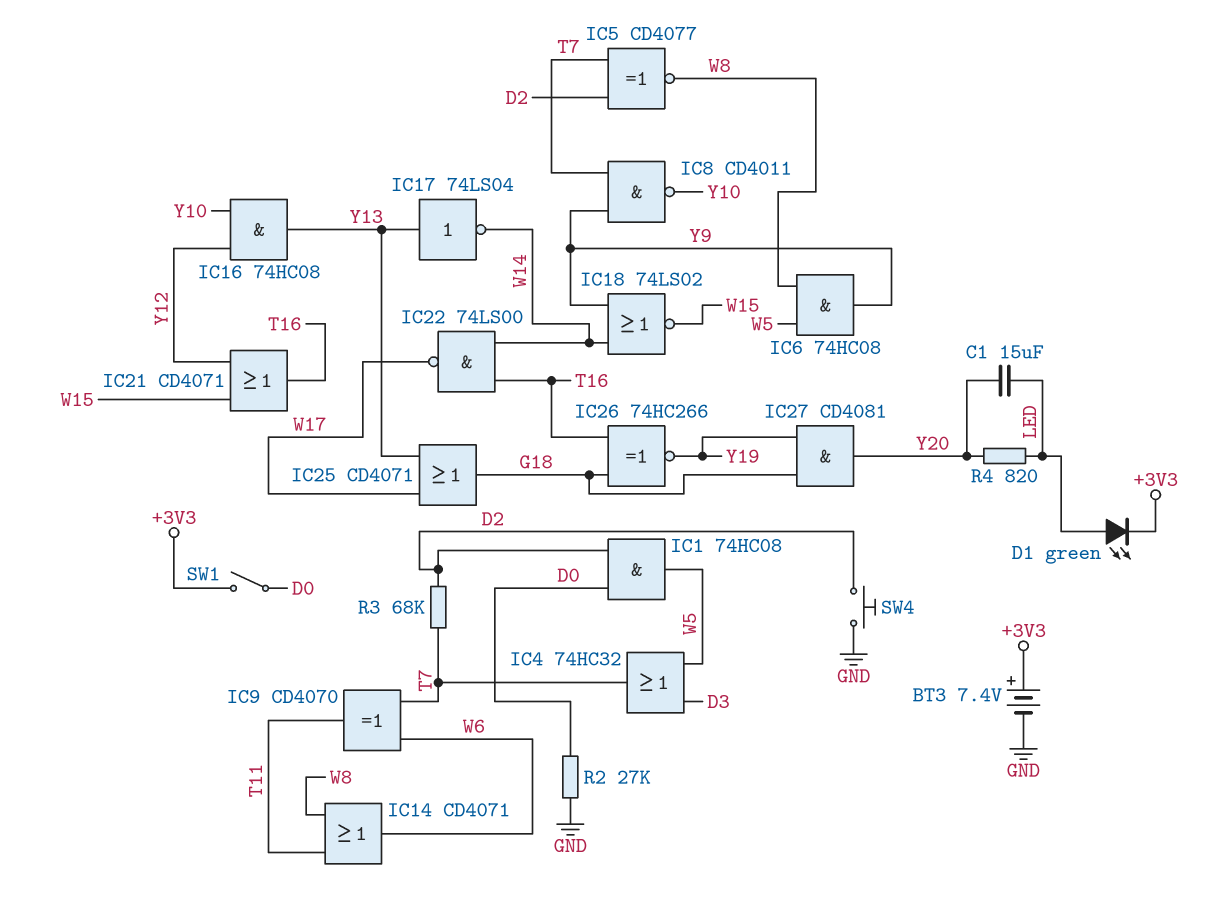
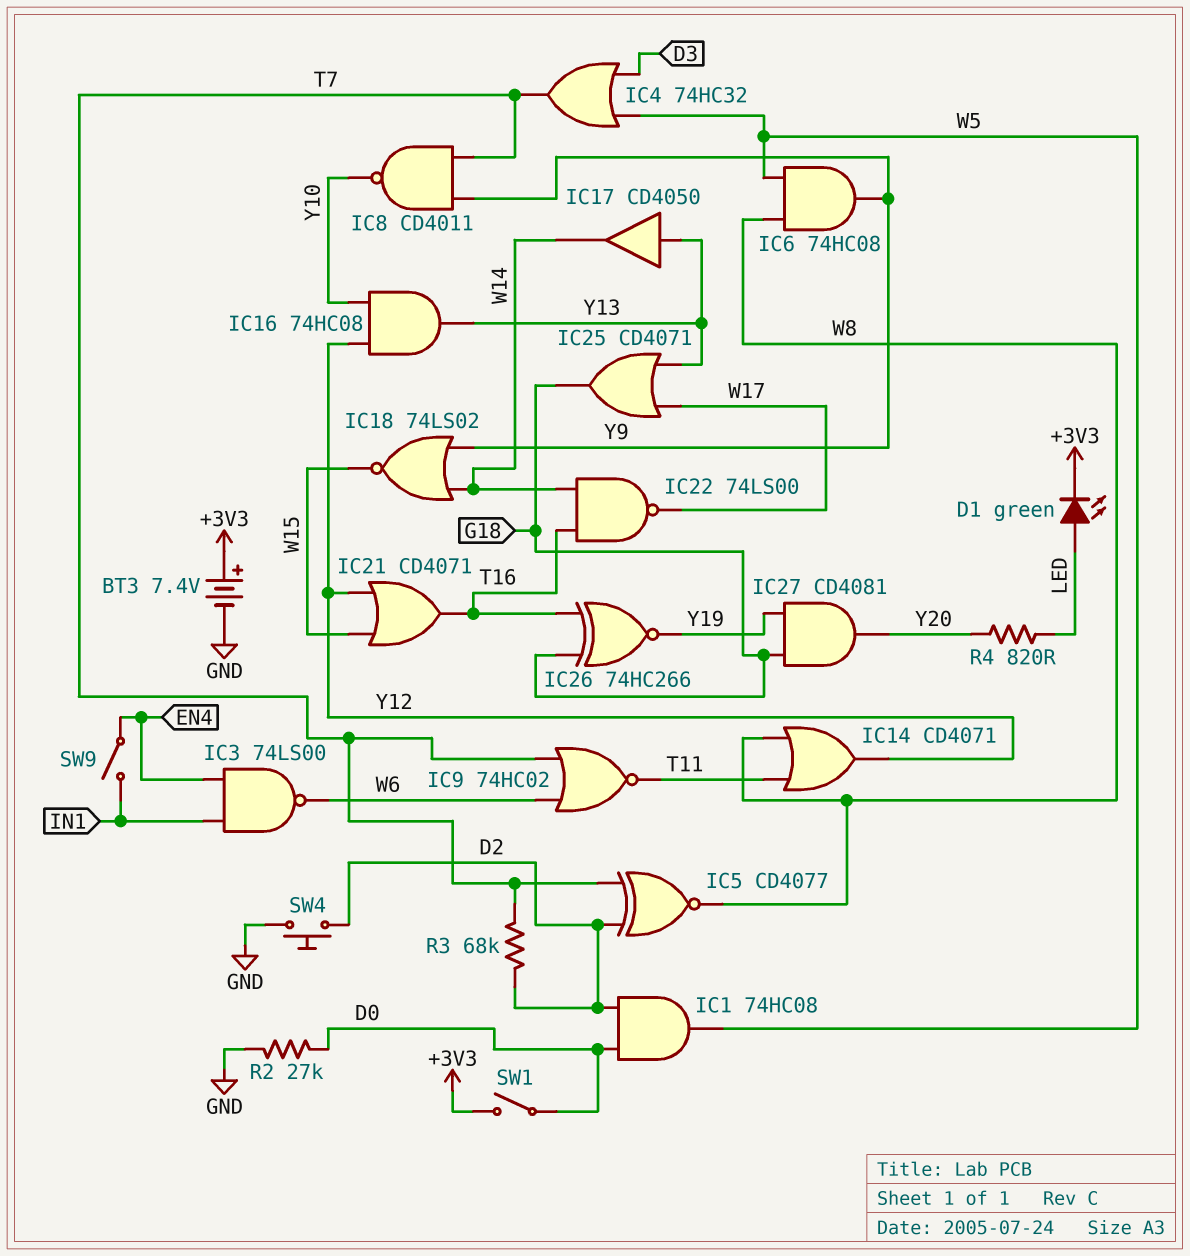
C1: 15uF (LED, Y20) -> none
IC3: none -> NAND 74LS00 (in EN4, in IN1, out W6)
IC9: XOR CD4070 (in T7, in W6, out T11) -> NOR 74HC02 (in T7, in W6, out T11)
IC14: OR CD4071 (in T11, in W8, out W6) -> OR CD4071 (in T11, in W8, out Y12)
IC17: NOT 74LS04 (in Y13, out W14) -> buffer CD4050 (in Y13, out W14)
SW9: none -> switch (EN4, IN1)

